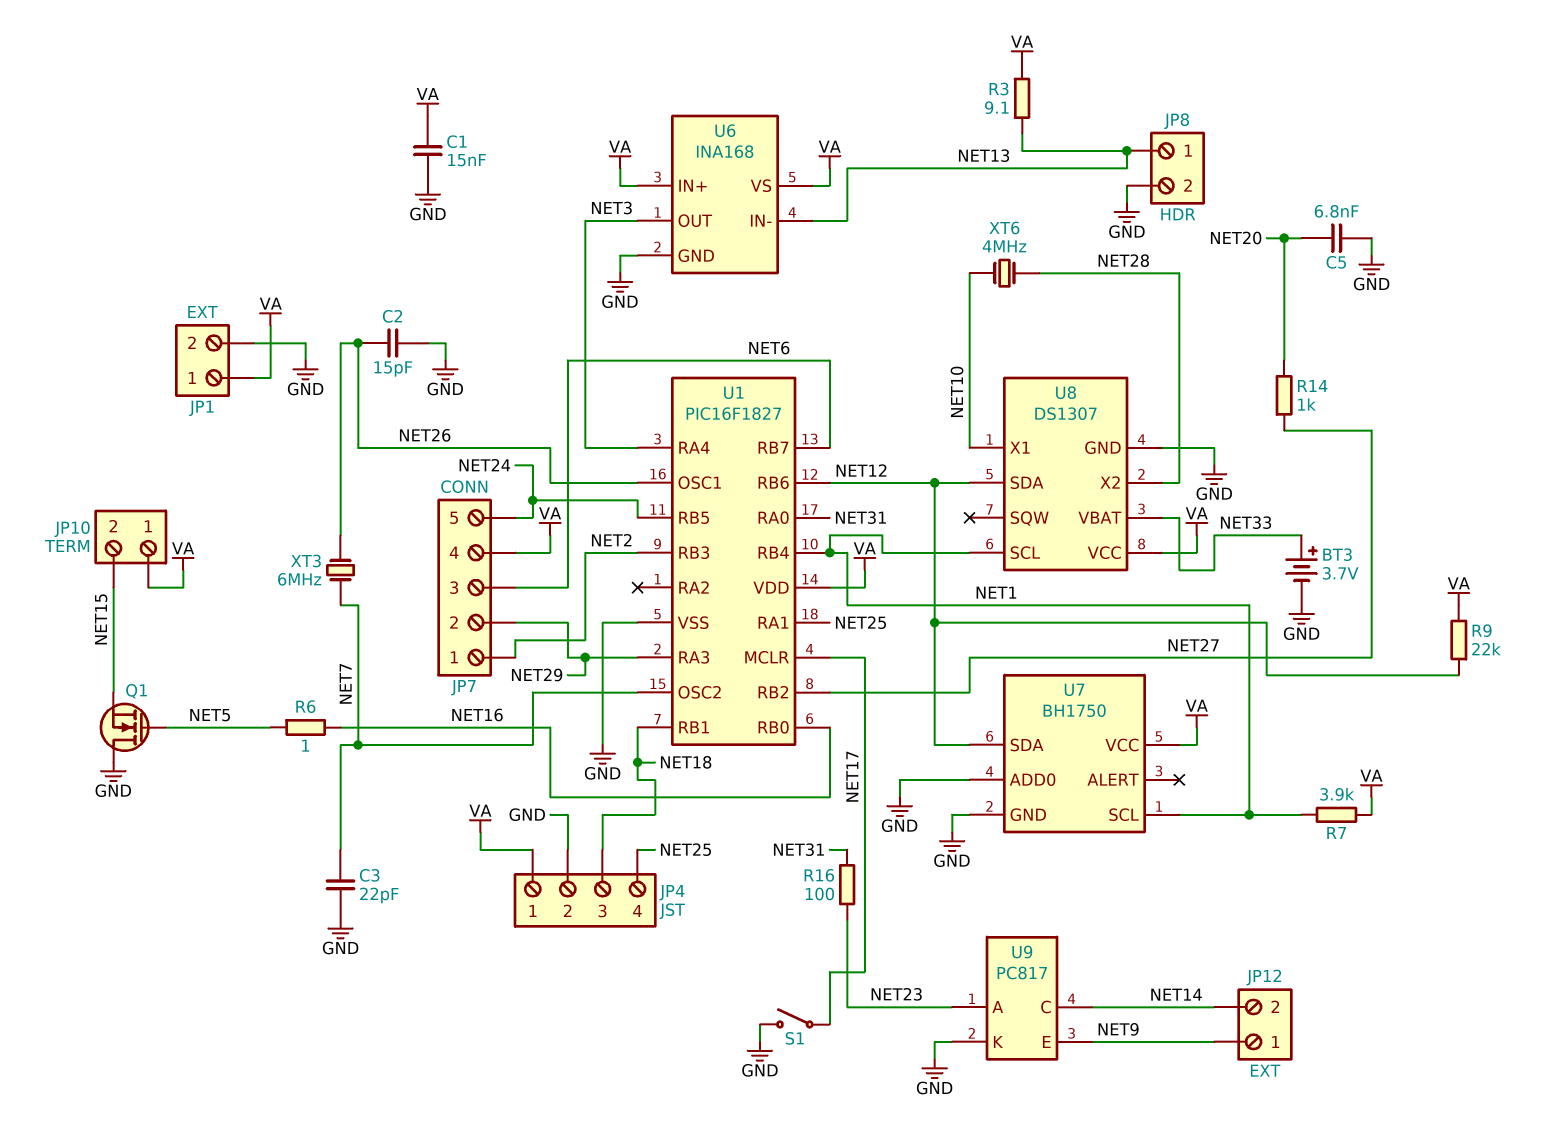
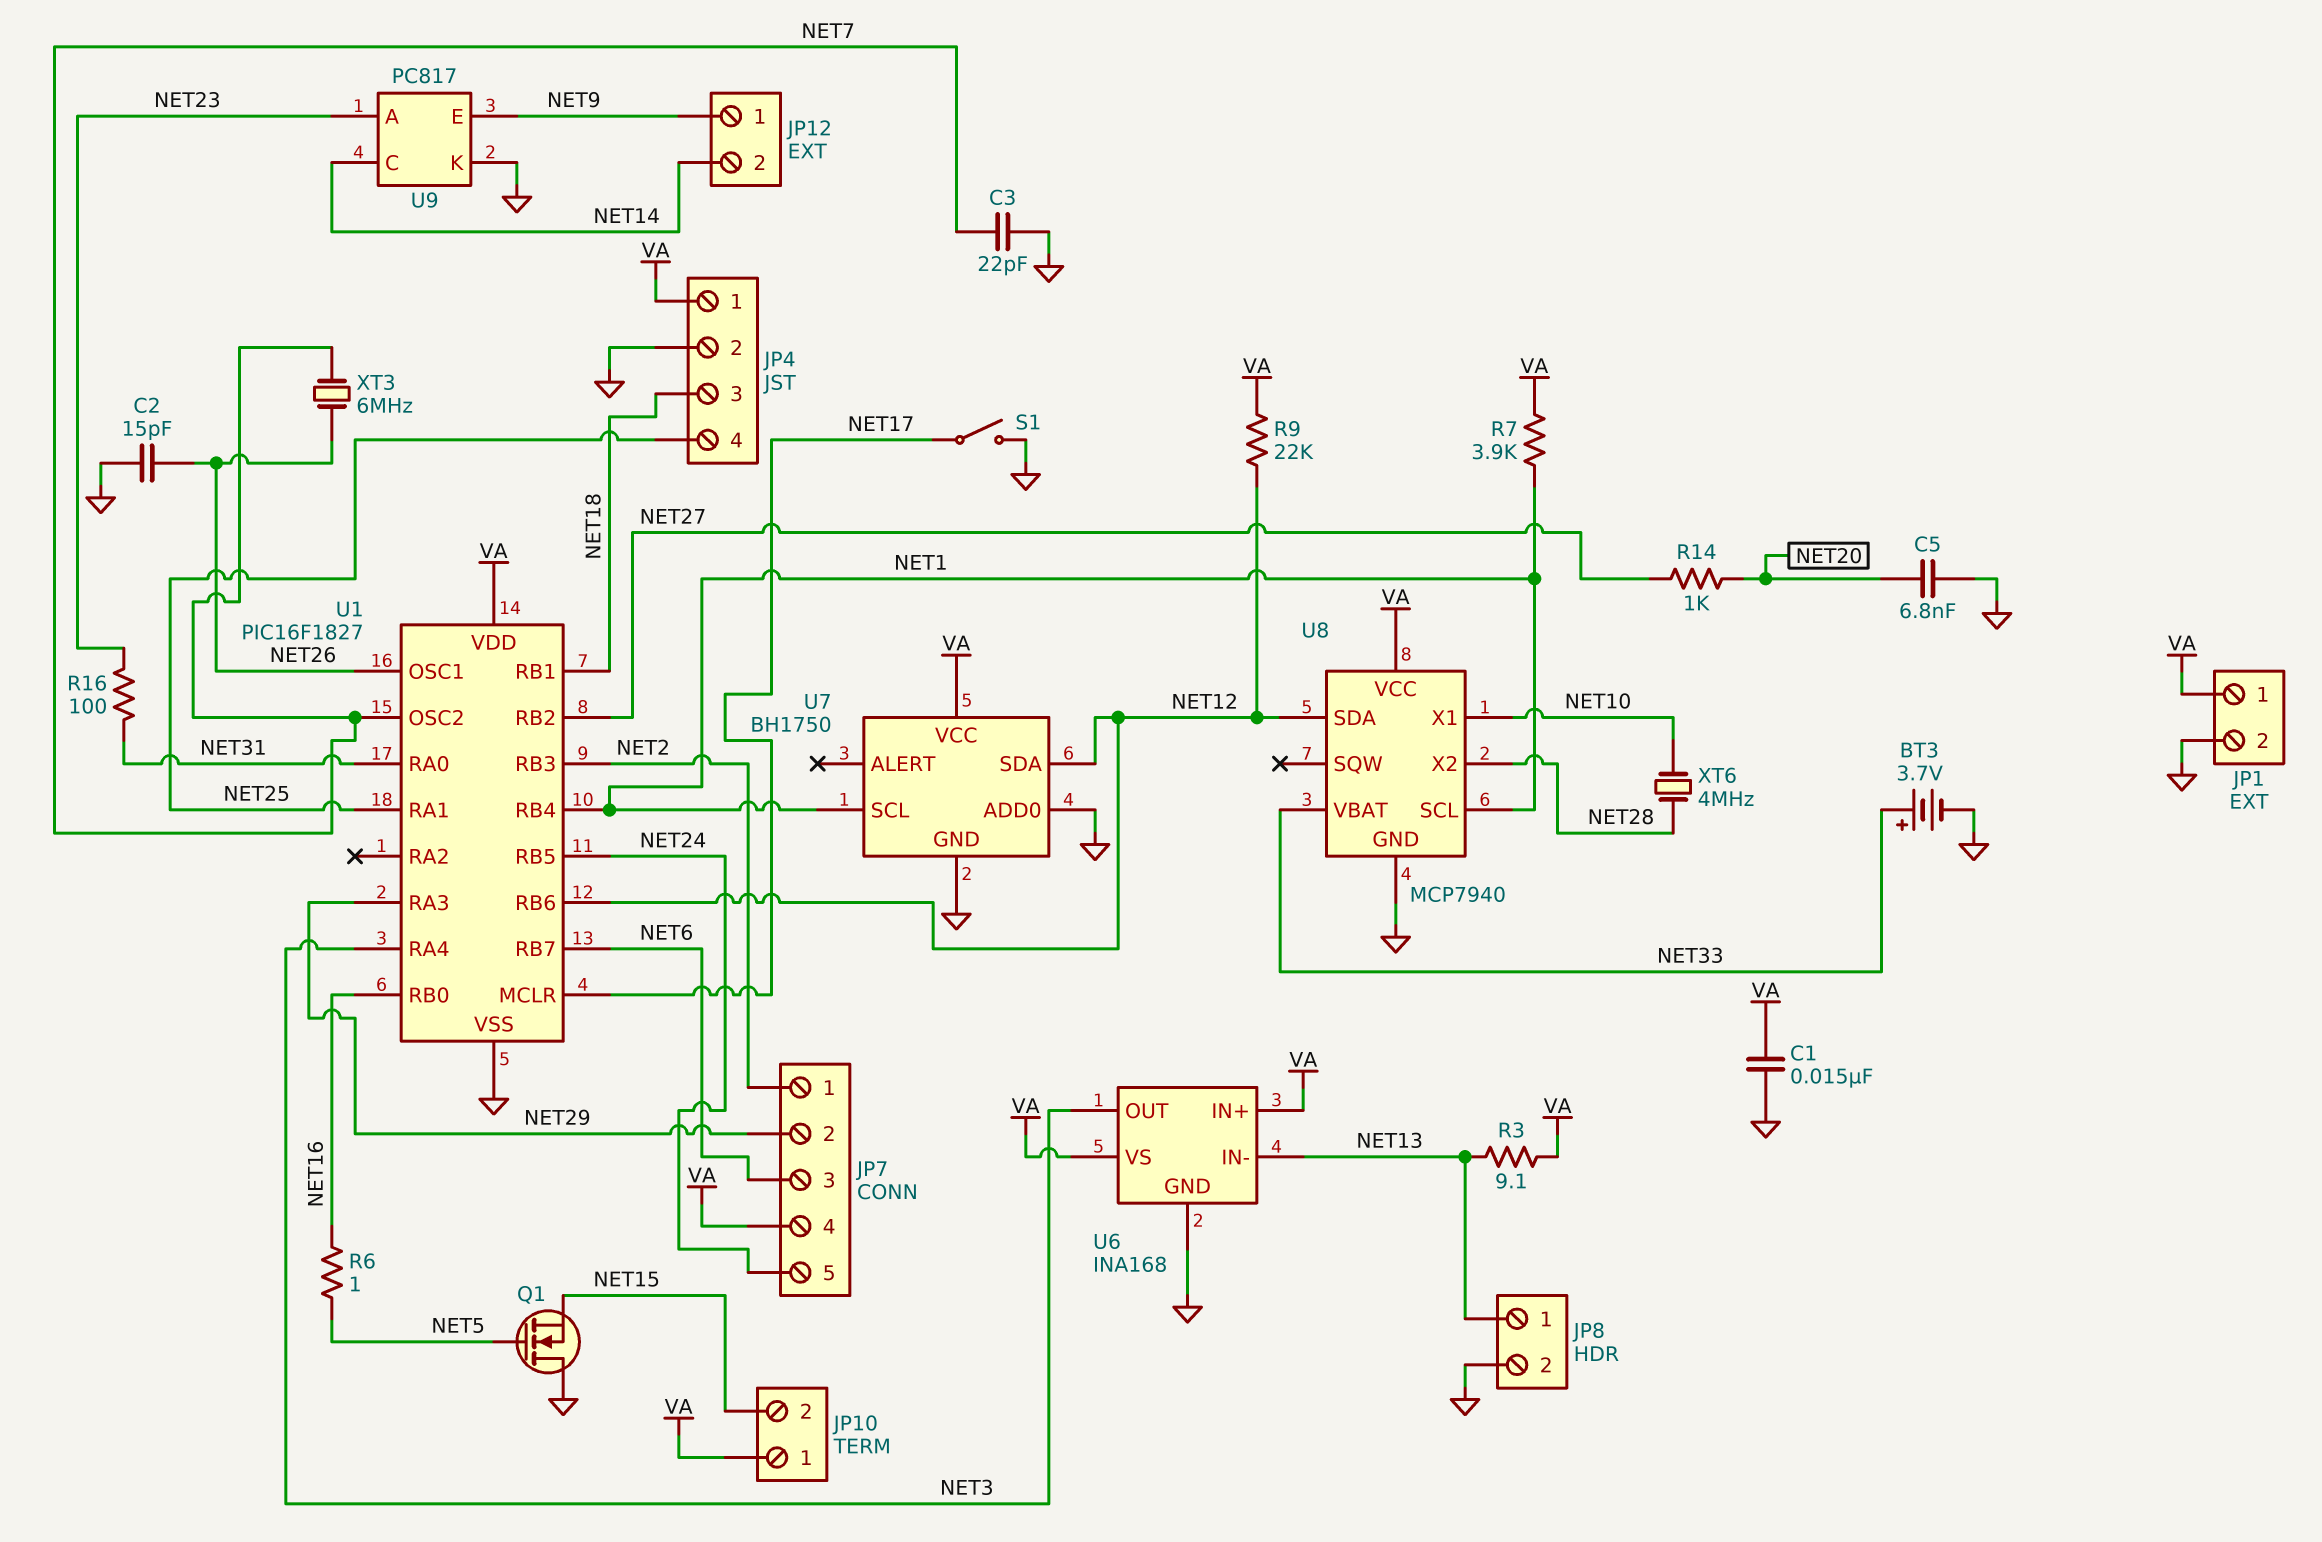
U8: DS1307 -> MCP7940

